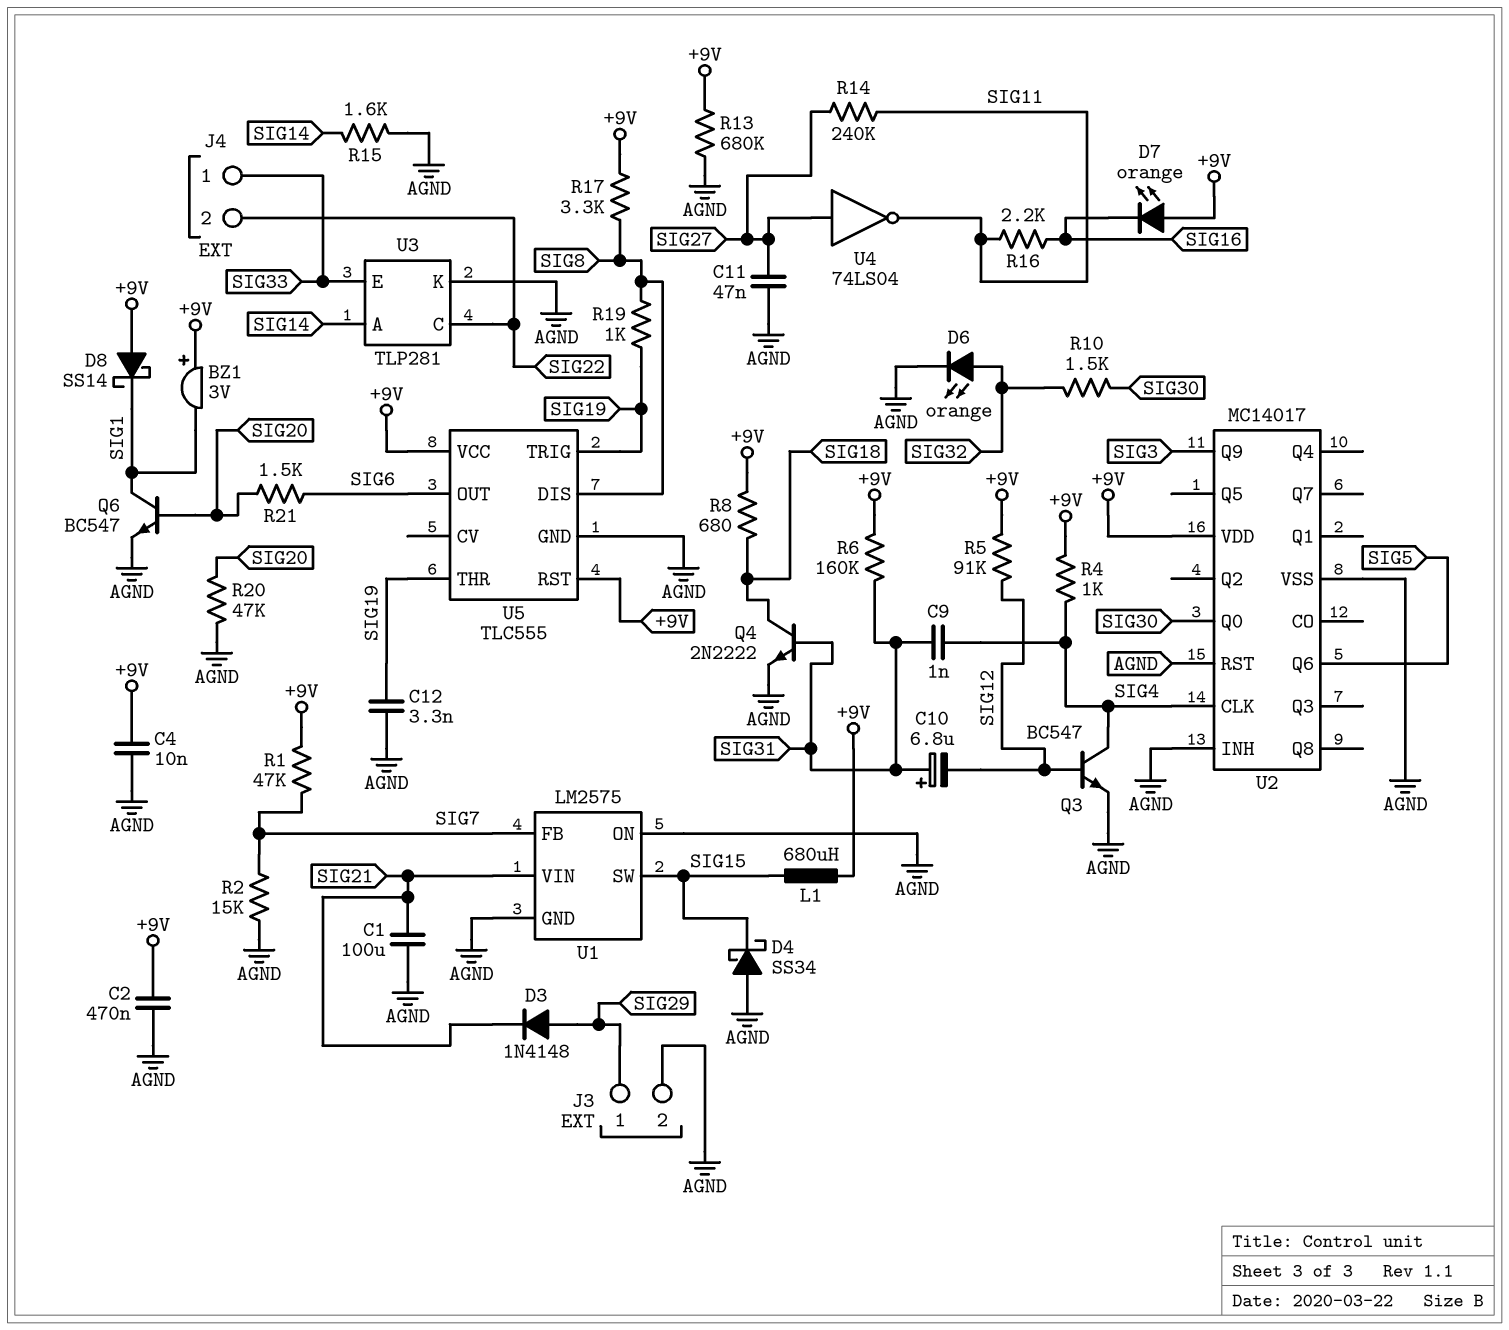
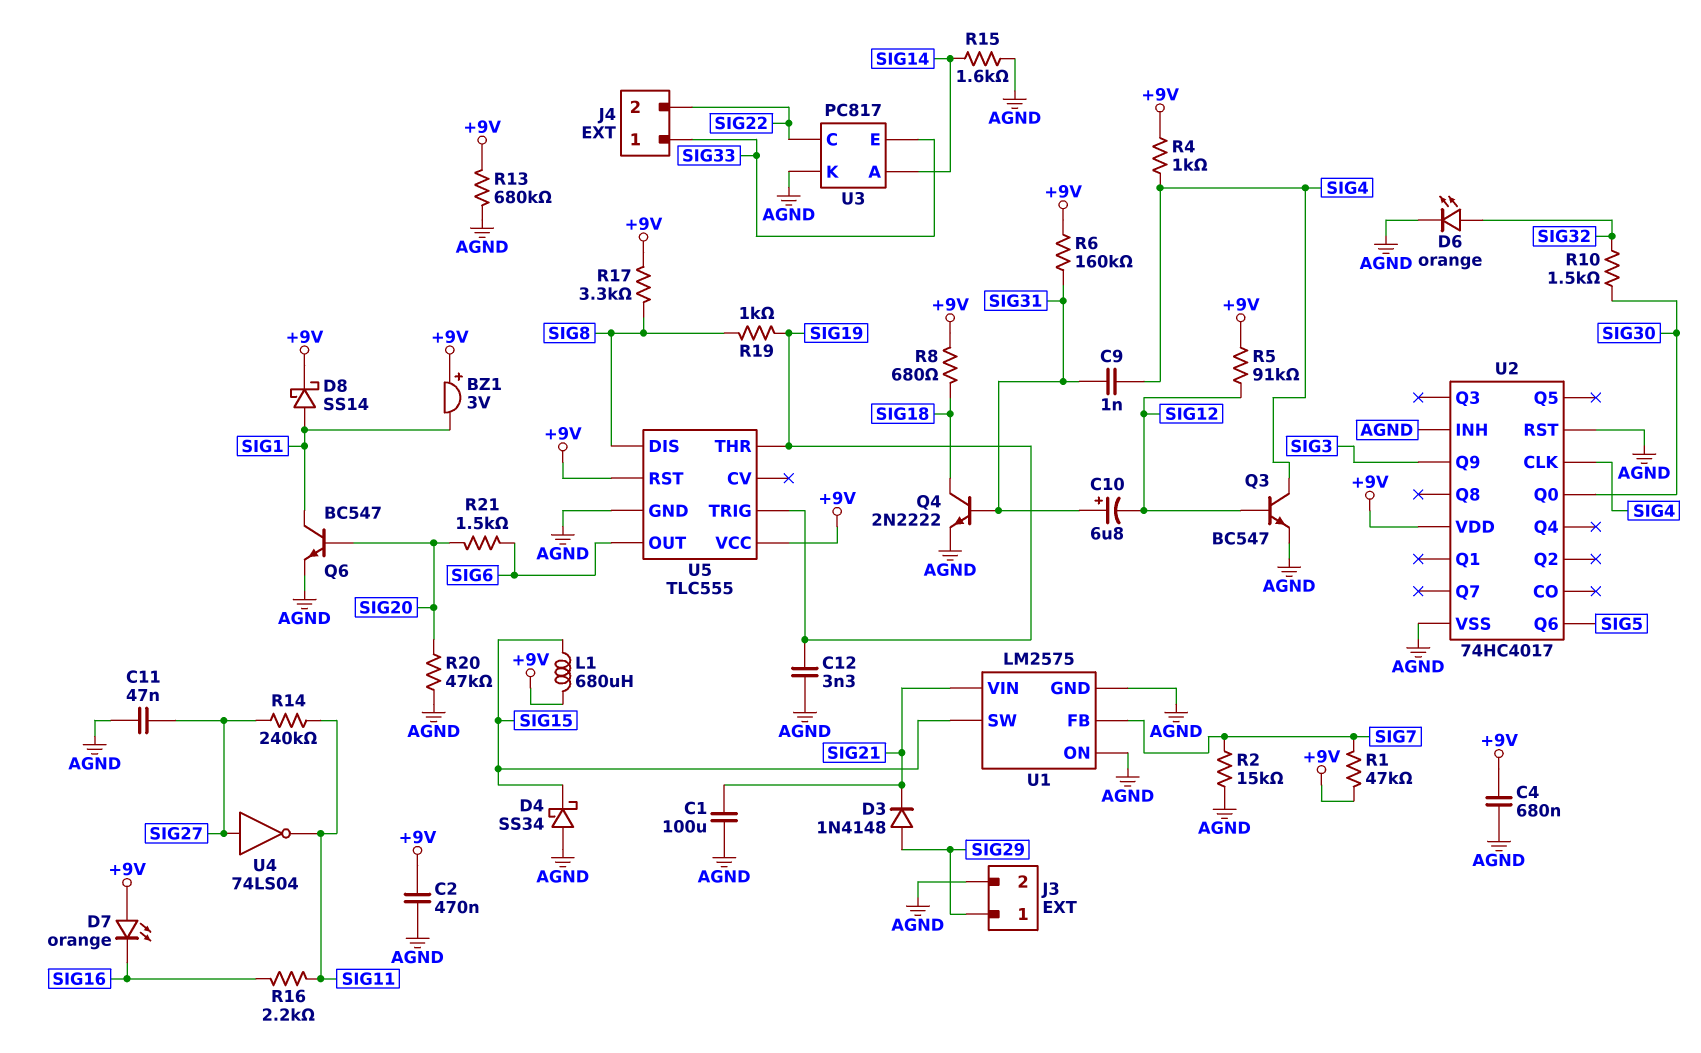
C4: 10nF (+9V, AGND) -> 680nF (+9V, AGND)
D8: schottky SS14 (A +9V, K SIG1) -> schottky SS14 (A SIG1, K +9V)
U2: MC14017 -> 74HC4017
U3: TLP281 -> PC817

